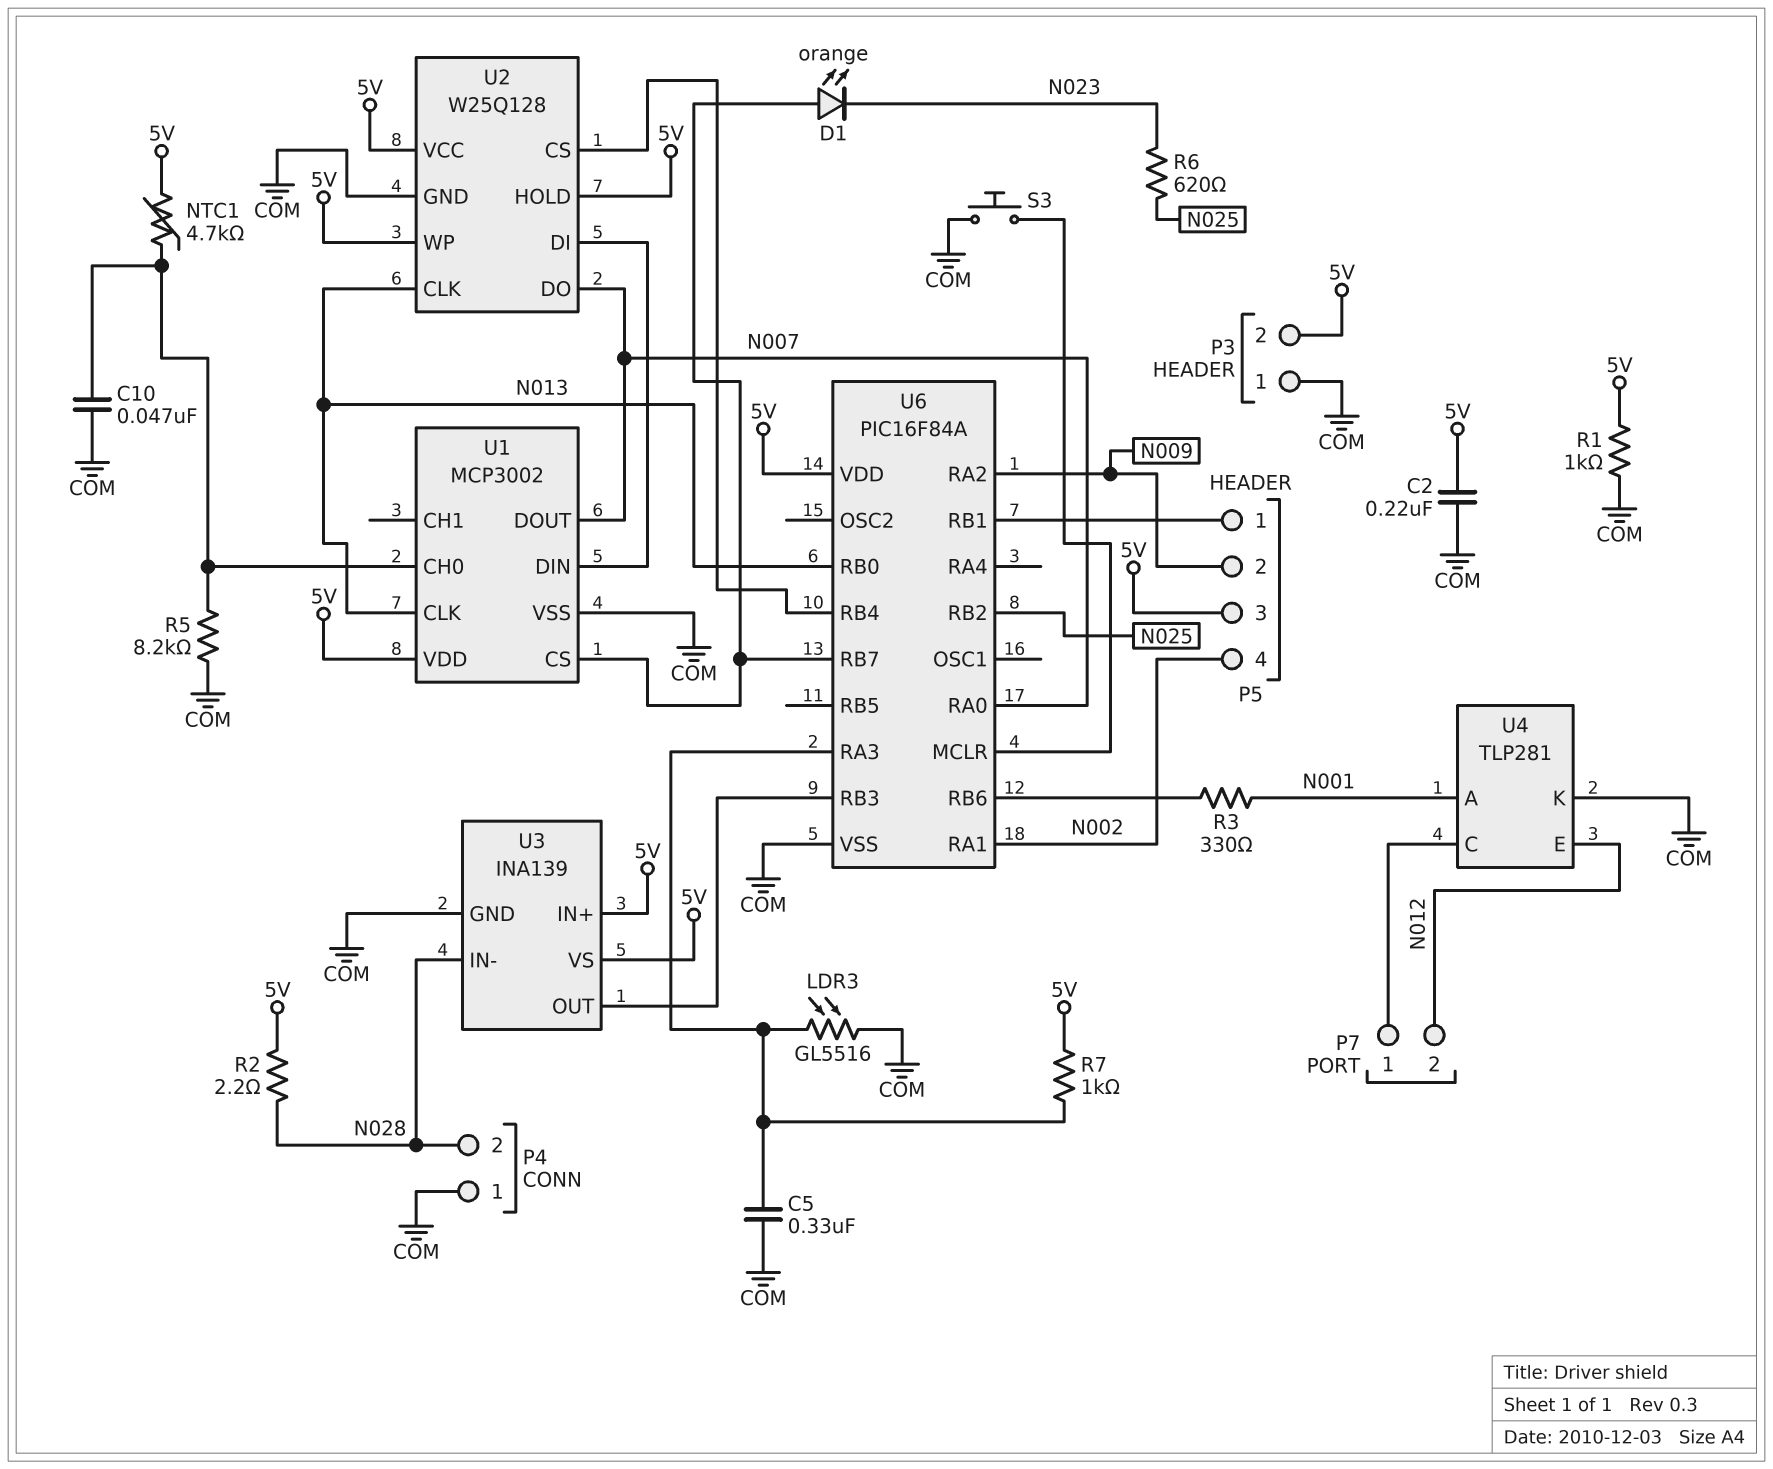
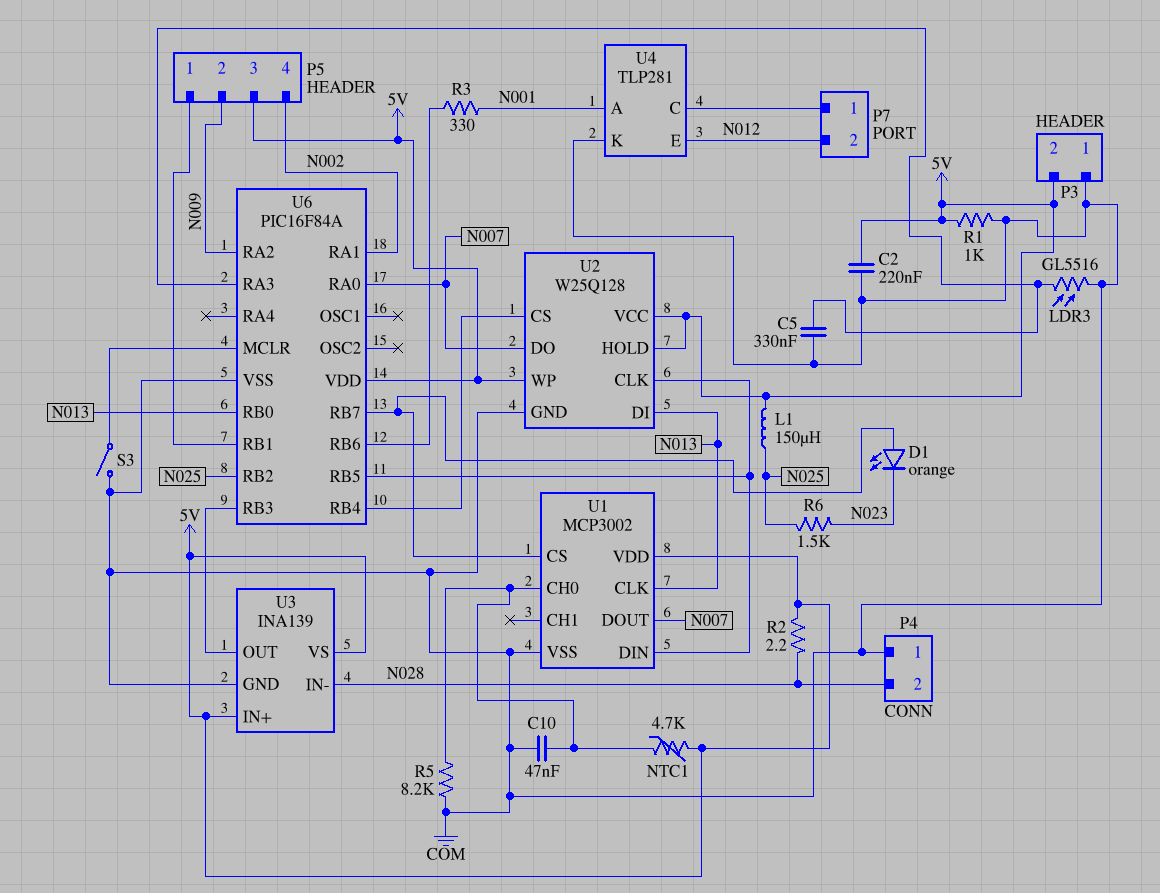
L1: none -> 150uH (5V, N025)
R6: 620 (N023, N025) -> 1.5k (N023, N025)
R7: 1k (5V, U6/RA3) -> none
S3: button (COM, U6/MCLR) -> switch (COM, U6/MCLR)
U2 pin CLK: N013 -> U1/DIN
U2 pin DI: U1/DIN -> N013
U6 pin RB5: none -> U1/DIN

